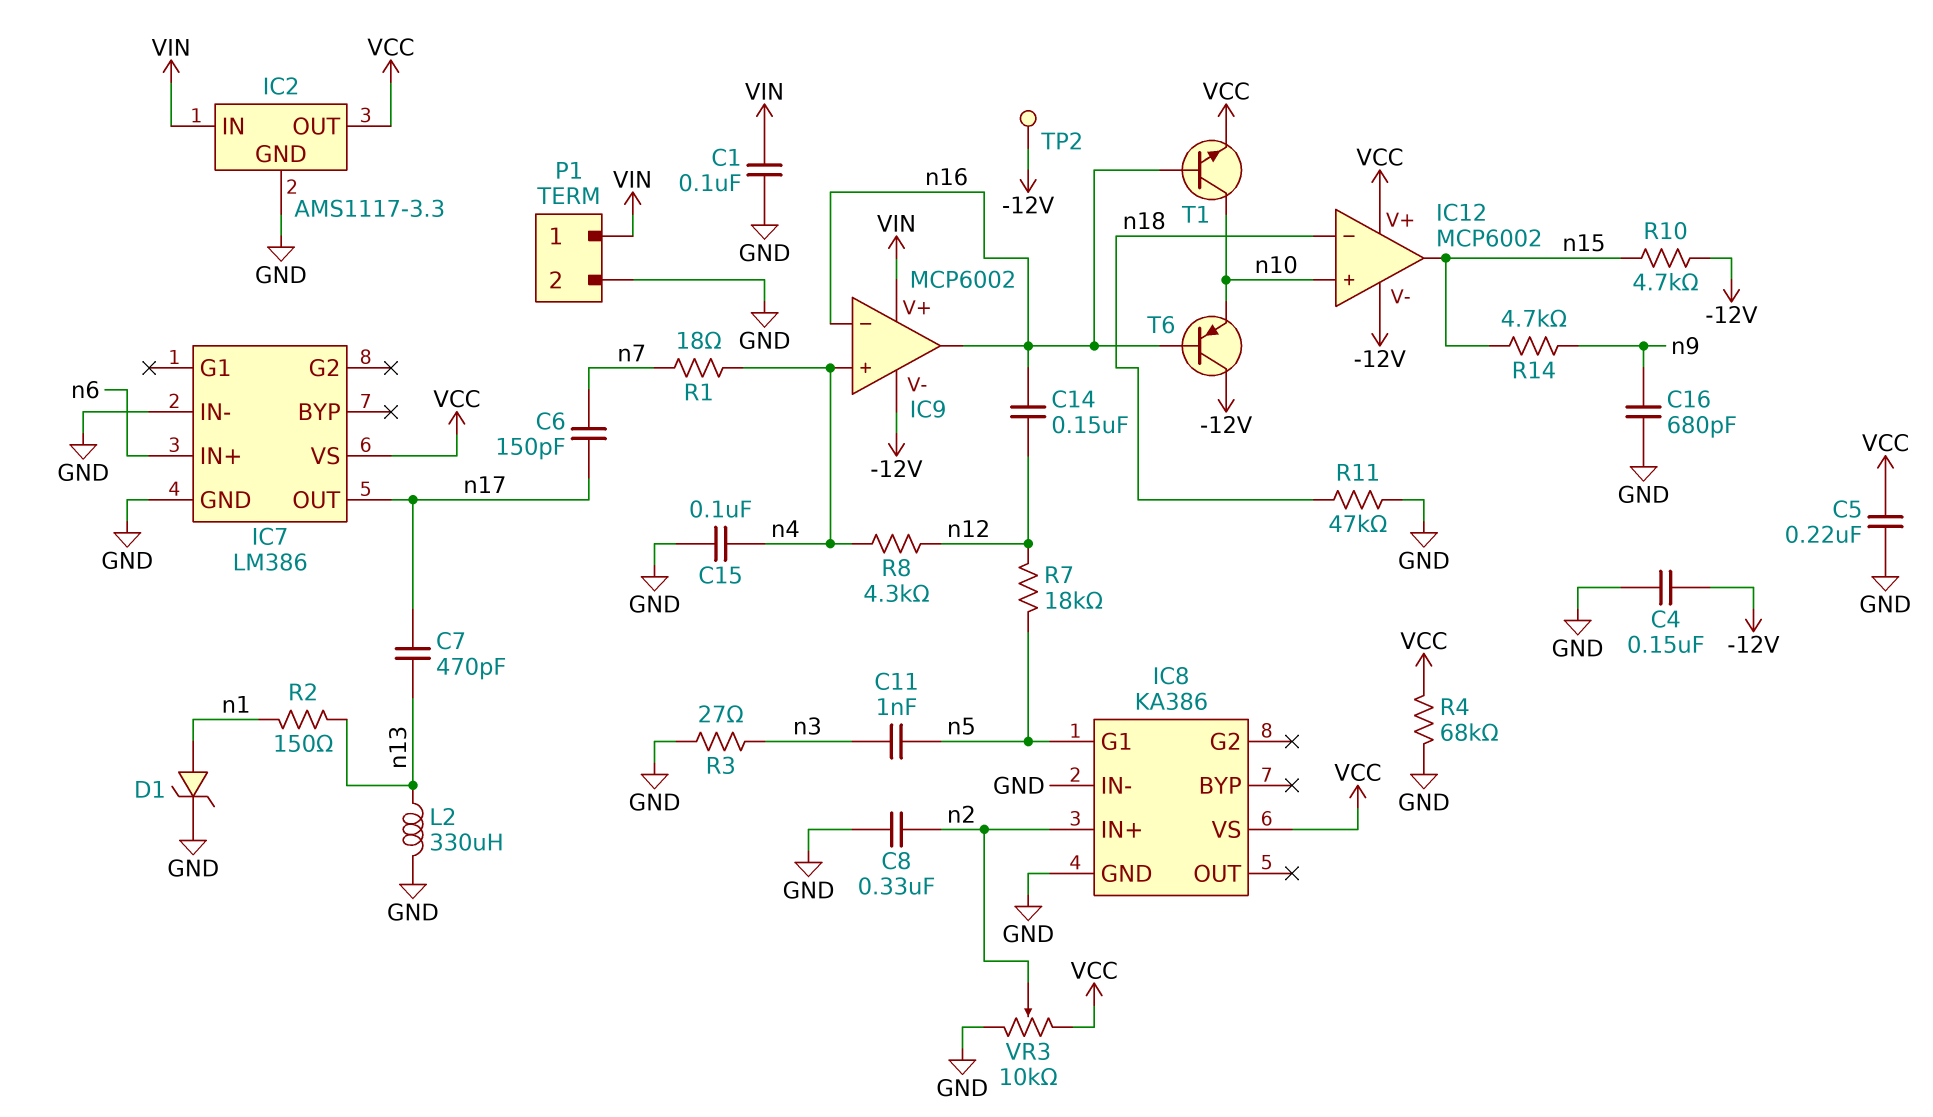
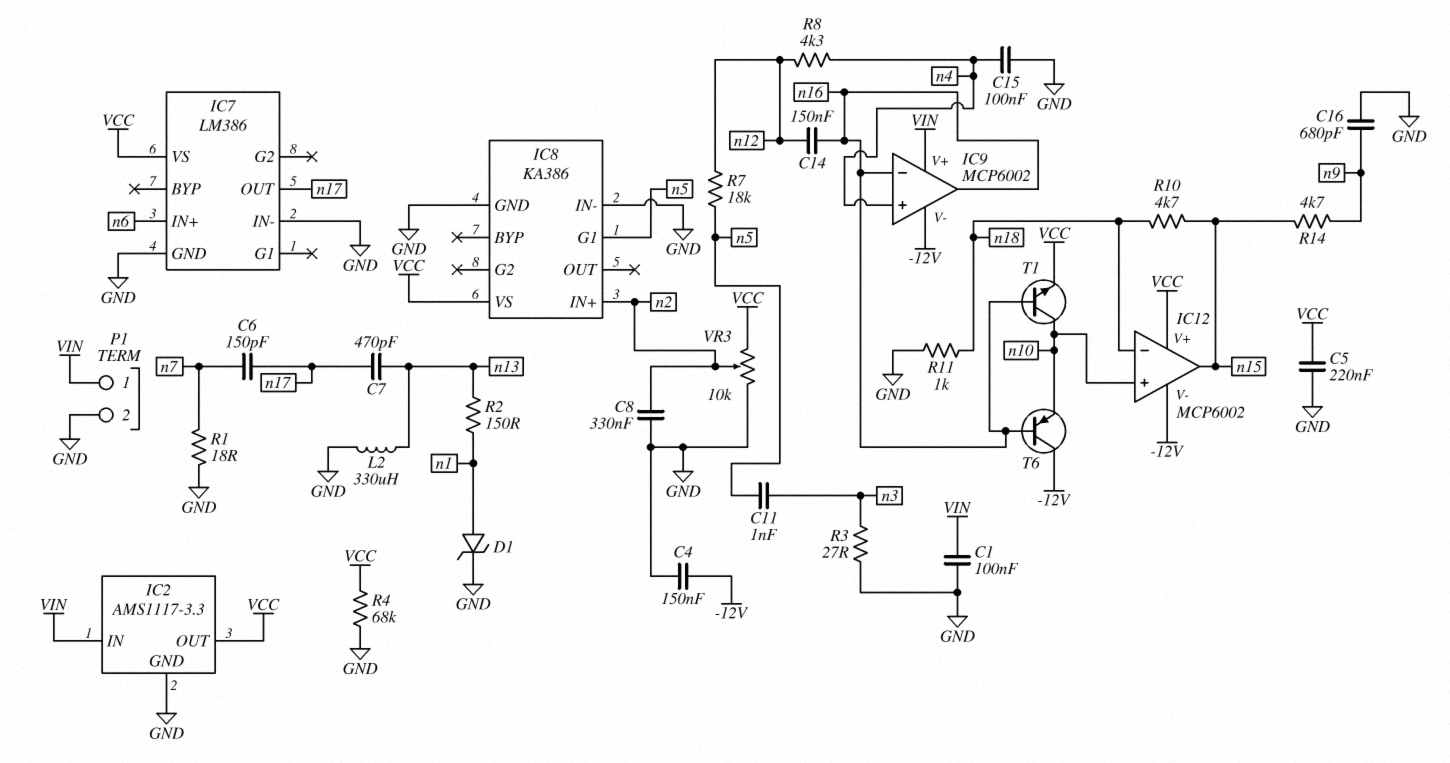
R1: 18 (n4, n7) -> 18 (GND, n7)
R10: 4.7k (-12V, n15) -> 4.7k (n15, n18)
R11: 47k (GND, n18) -> 1k (GND, n18)
TP2: test point (-12V) -> none

